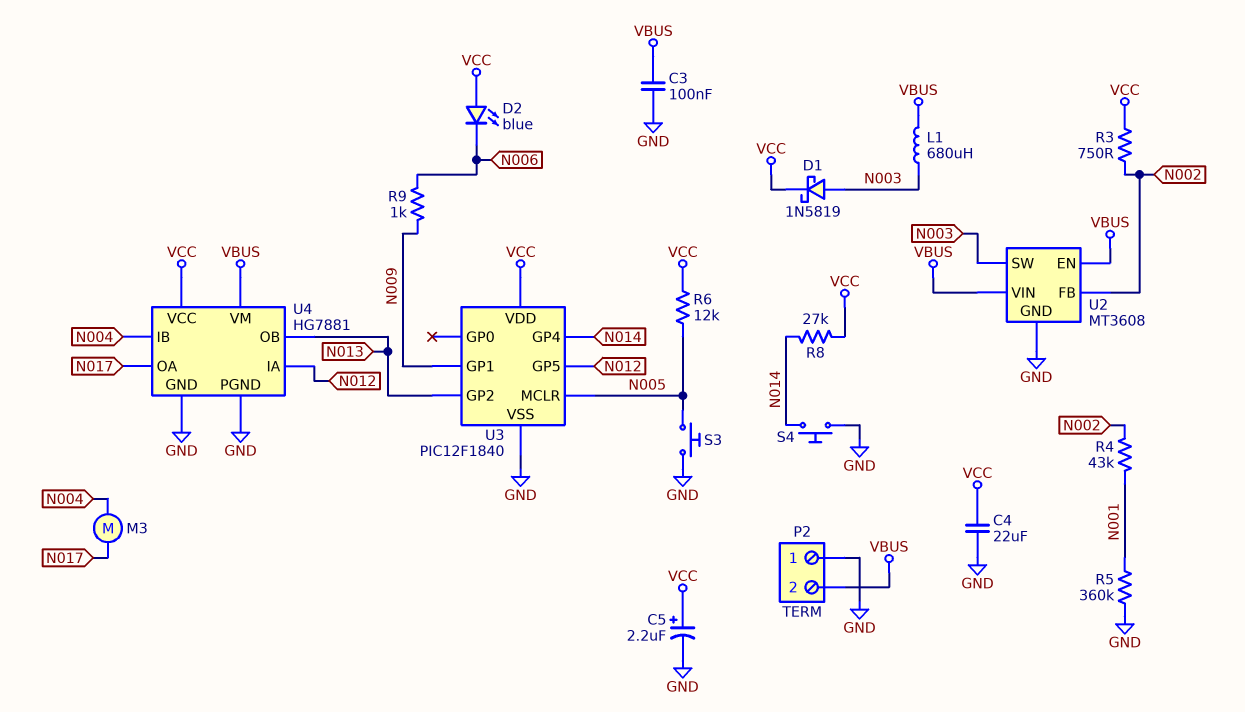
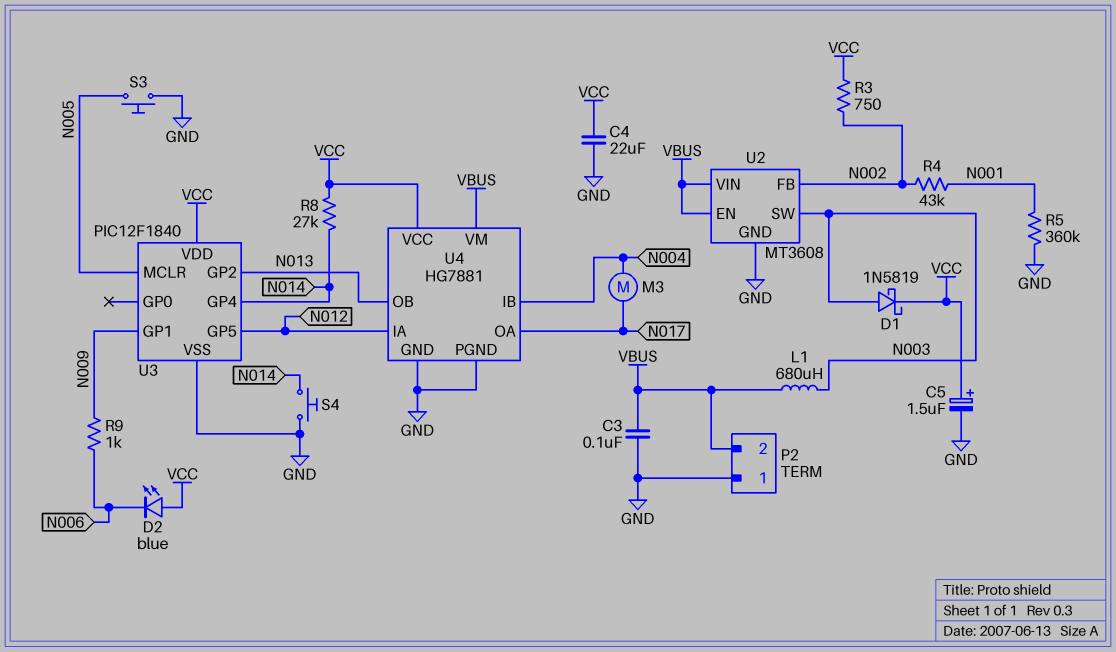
C5: 2.2uF (plus VCC, minus GND) -> 1.5uF (plus VCC, minus GND)
R6: 12k (N005, VCC) -> none

